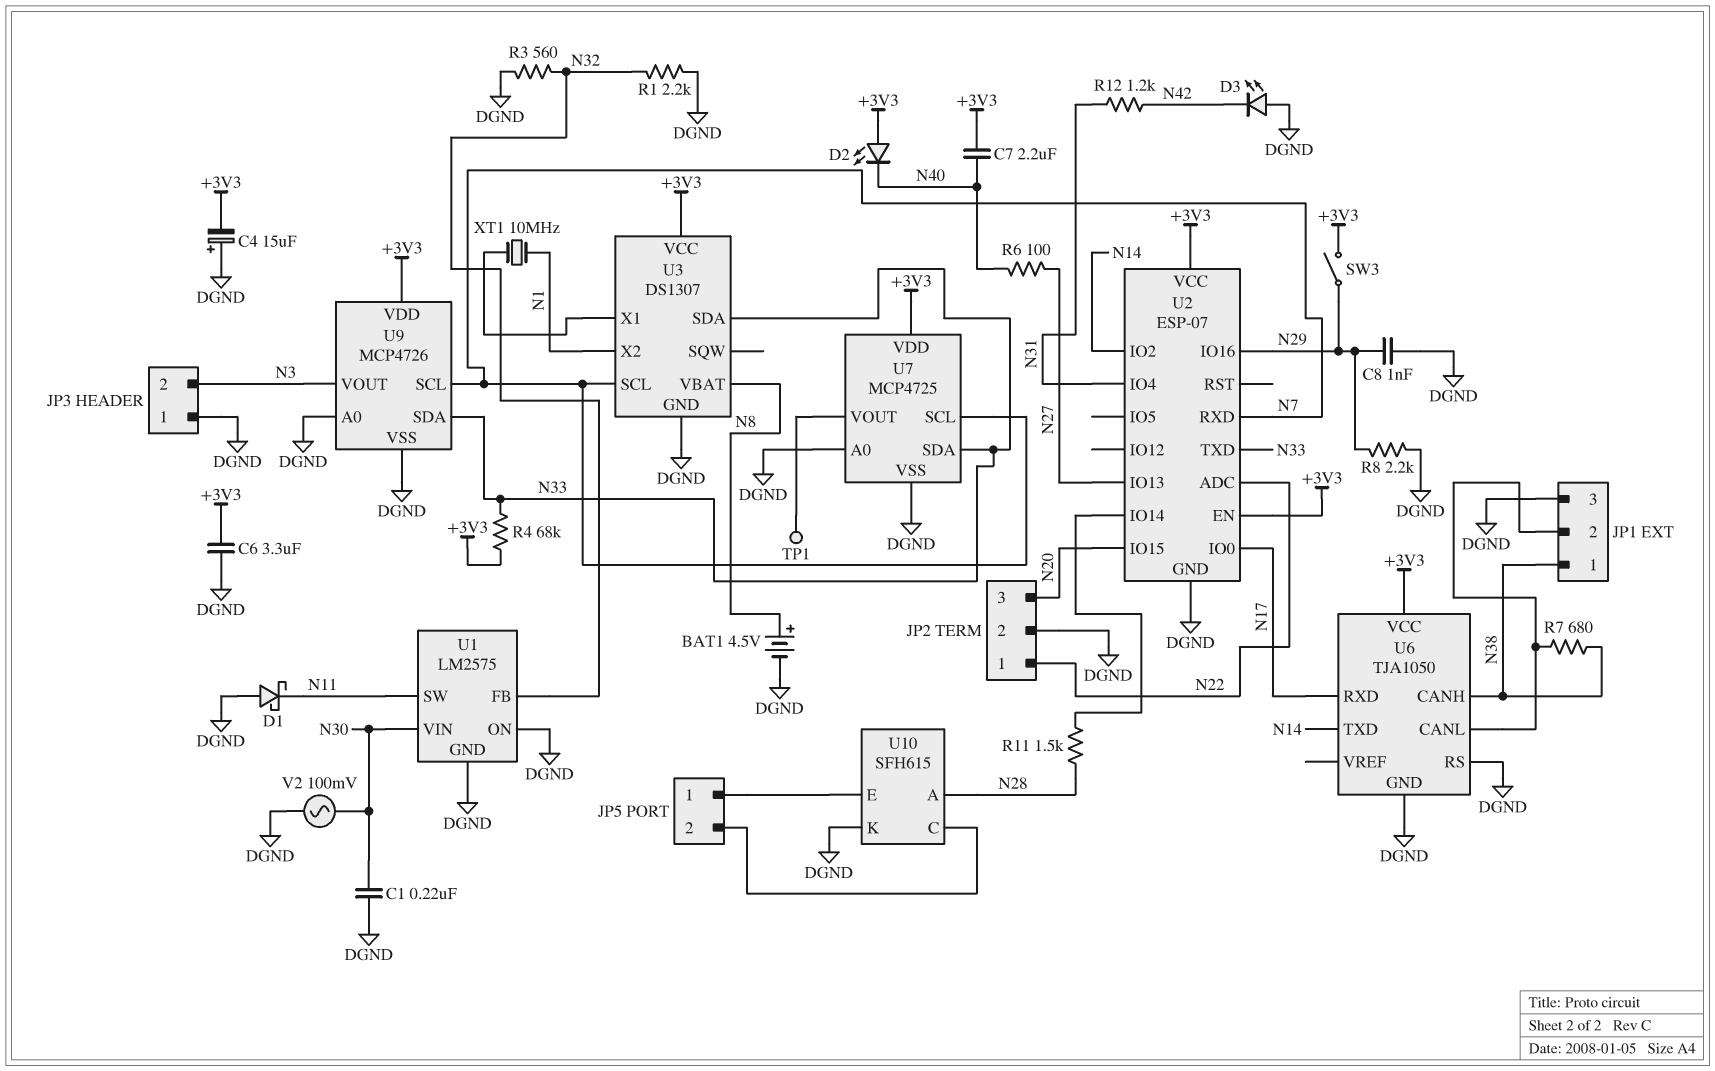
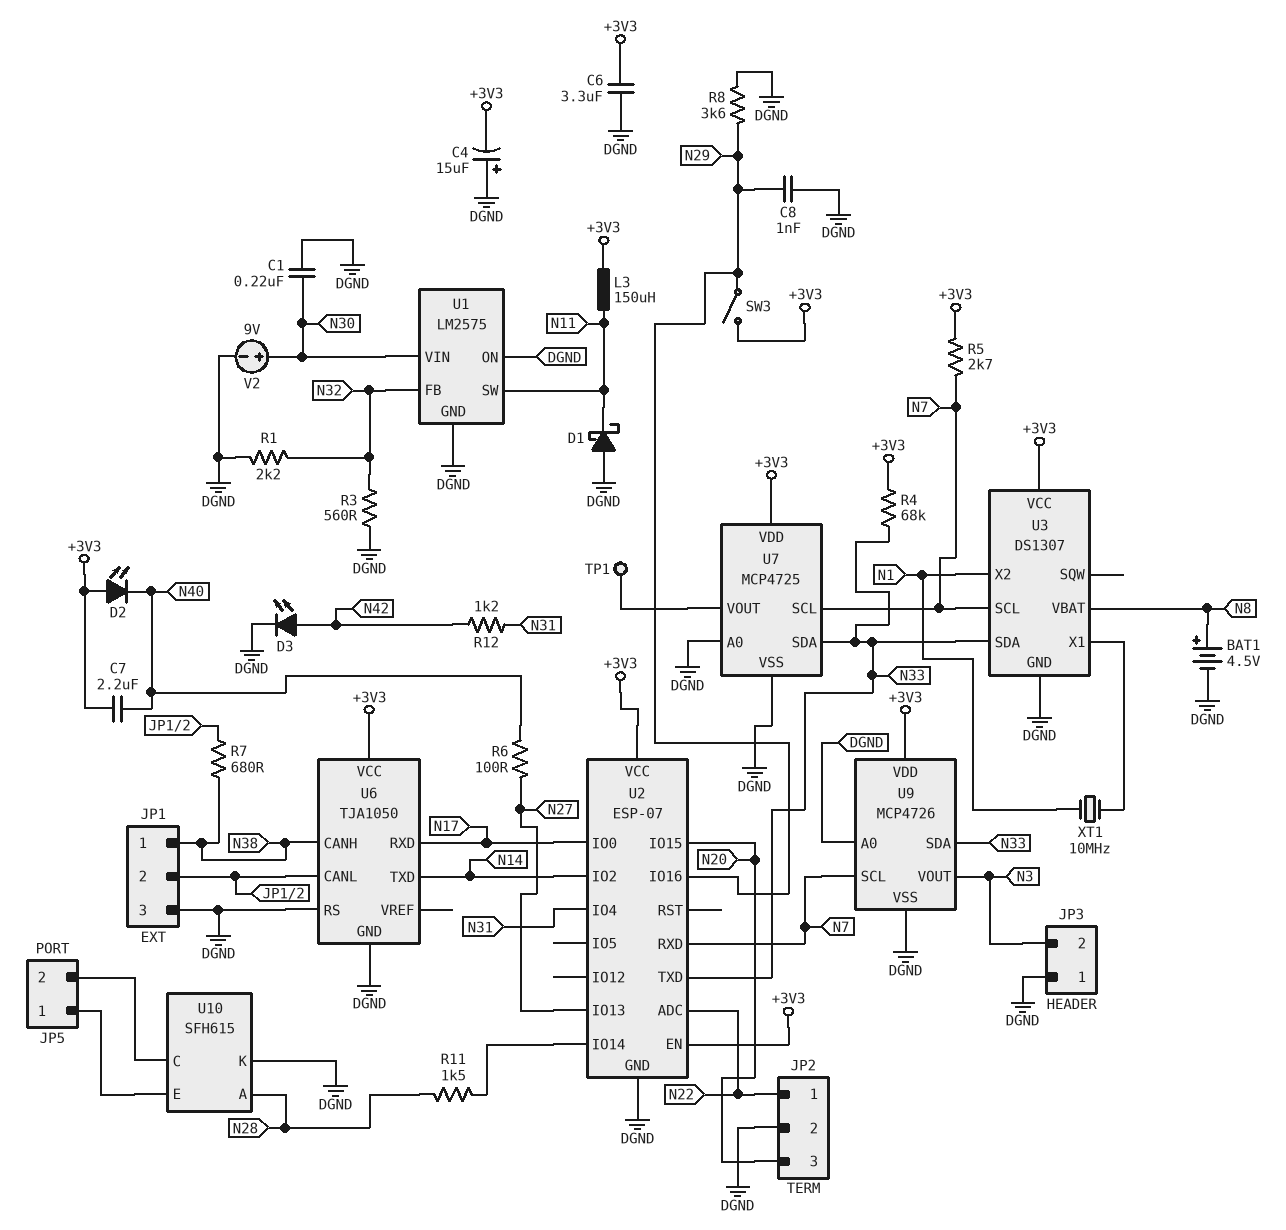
D3: LED (A DGND, K N42) -> LED (A N42, K DGND)
L3: none -> 150uH (+3V3, N11)
R5: none -> 2.7k (+3V3, N7)
R8: 2.2k (DGND, N29) -> 3.6k (DGND, N29)
V2: AC 100mV (DGND, N30) -> 9V (plus N30, minus DGND)

